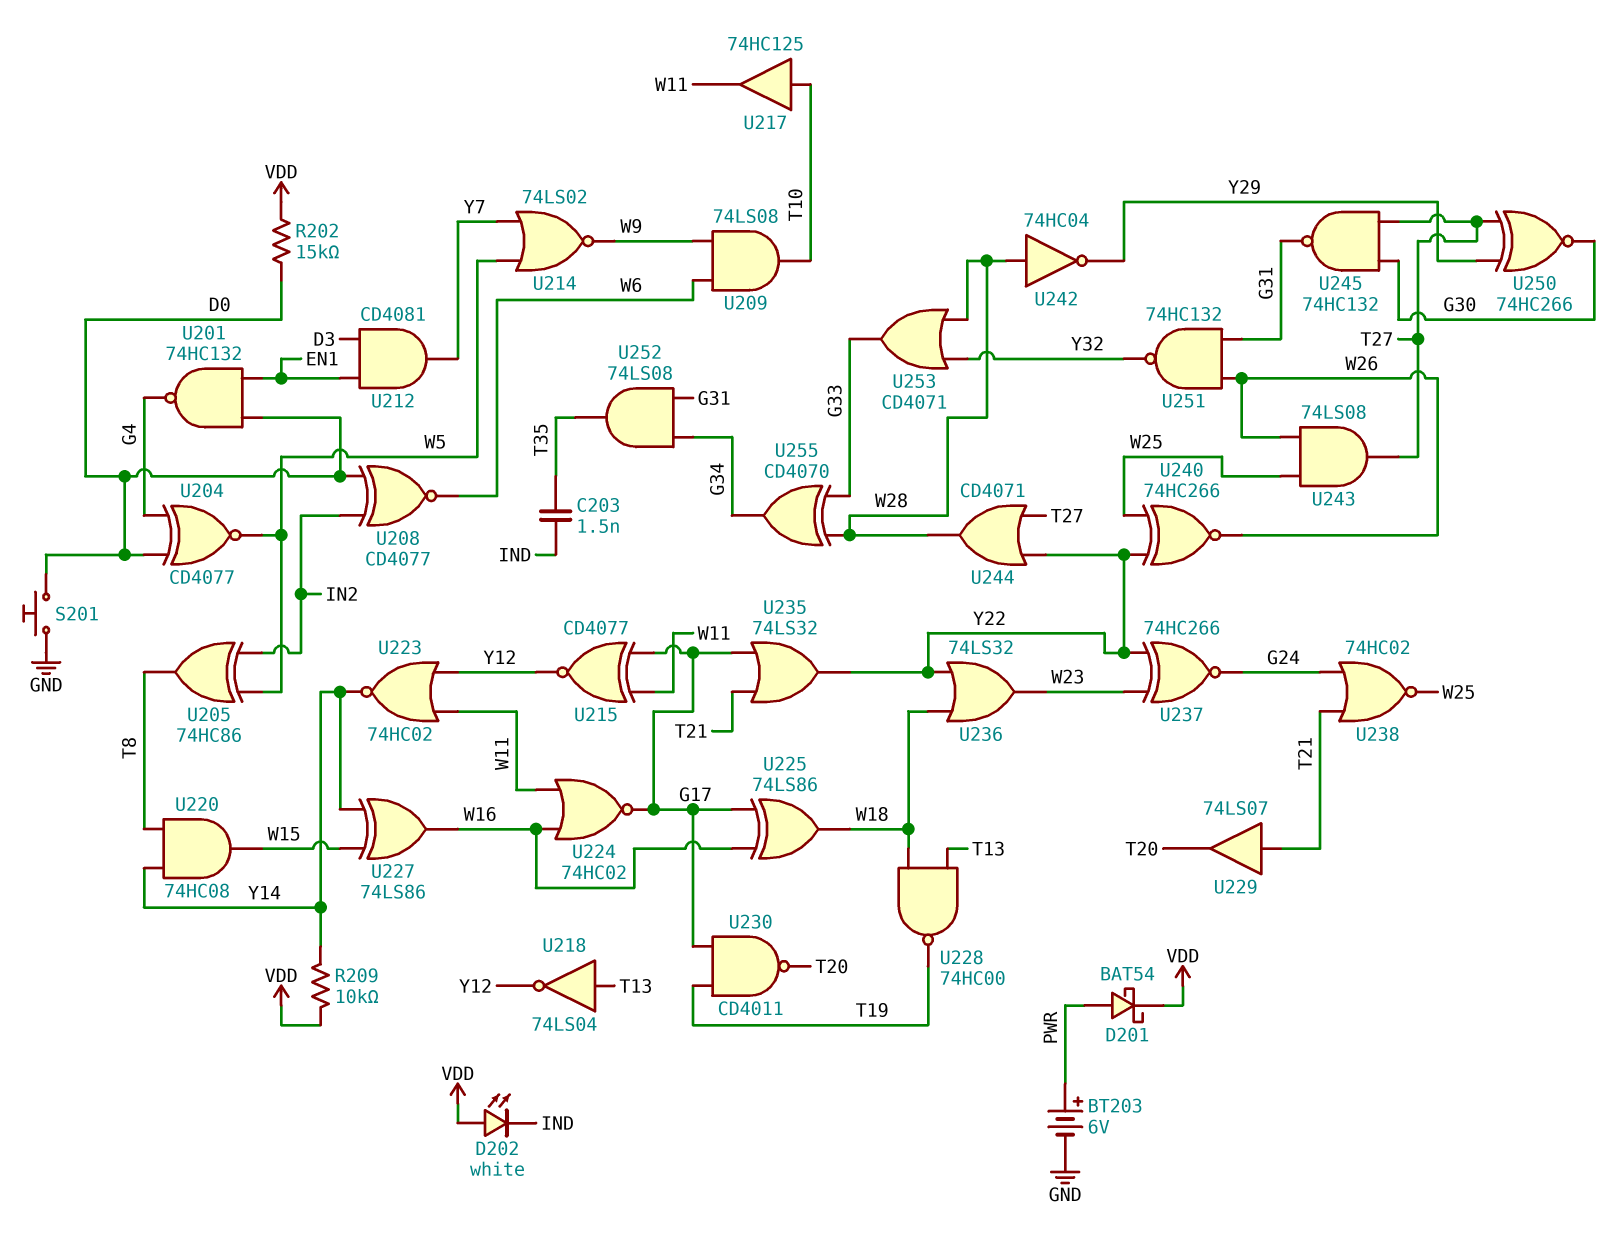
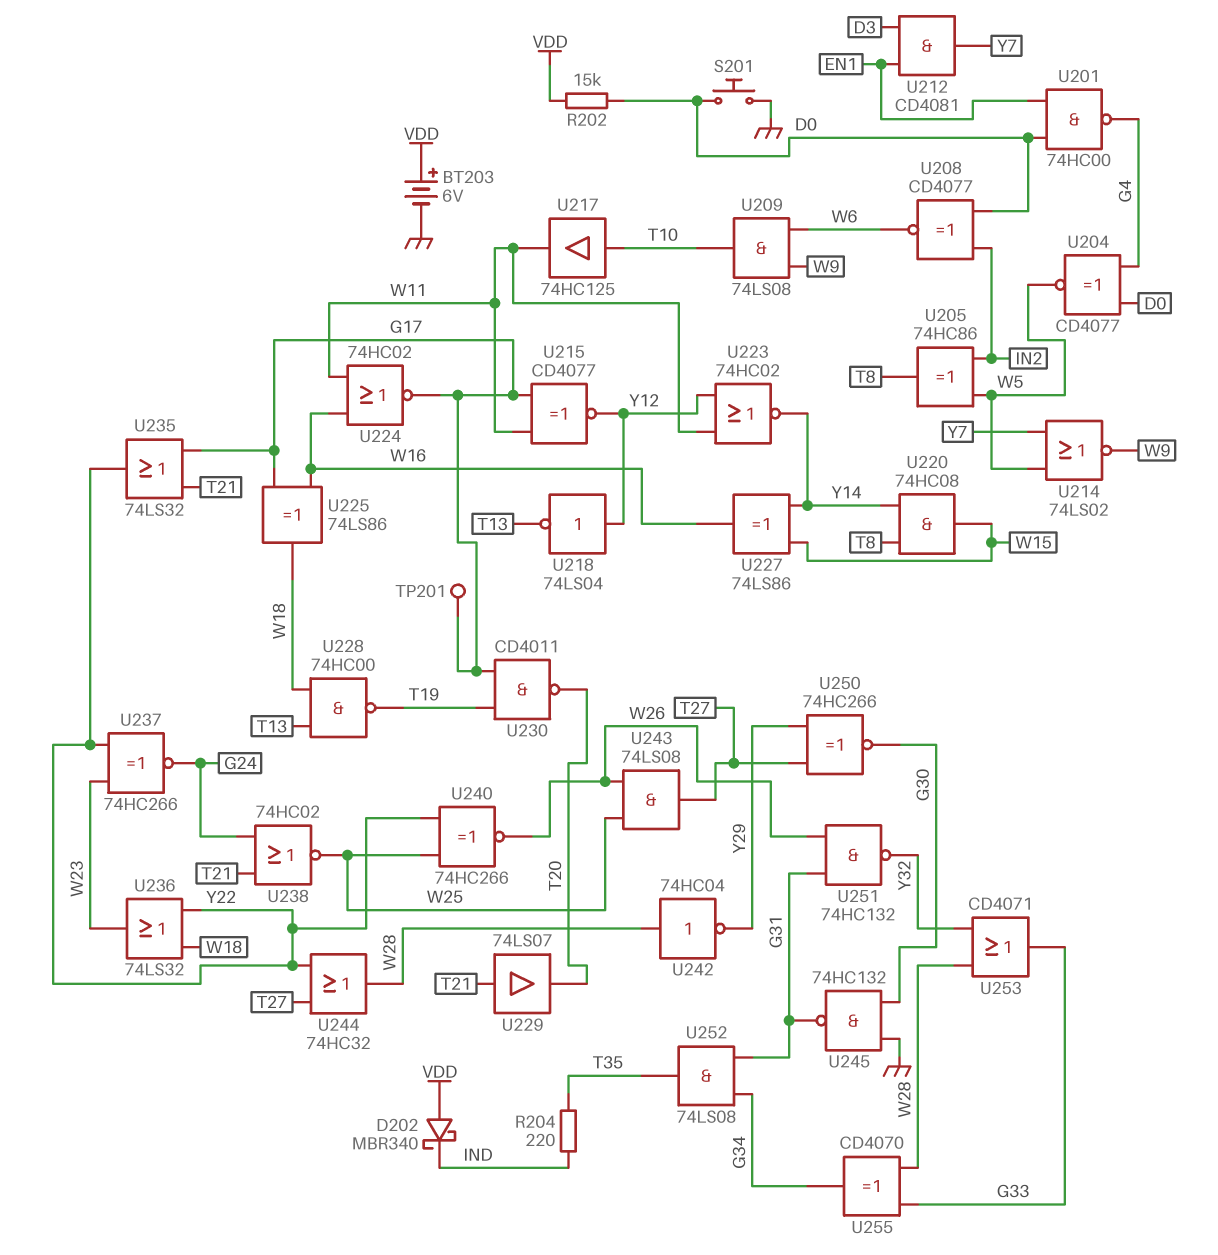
BT203: 6V (plus PWR, minus GND) -> 6V (plus VDD, minus GND)
C203: 1.5nF (IND, T35) -> none
D201: schottky BAT54 (A PWR, K VDD) -> none
D202: LED white (A VDD, K IND) -> schottky MBR340 (A VDD, K IND)
R204: none -> 220 (IND, T35)
R209: 10k (VDD, Y14) -> none
TP201: none -> test point (G17)
U201: NAND 74HC132 (in D0, in EN1, out G4) -> NAND 74HC00 (in D0, in EN1, out G4)
U218: NOT 74LS04 (in T13, out Y12) -> NOT 74LS04 (in Y12, out T13)
U244: OR CD4071 (in T27, in Y22, out W28) -> OR 74HC32 (in T27, in Y22, out W28)
U245: NAND 74HC132 (in G30, in T27, out G31) -> NAND 74HC132 (in G30, in GND, out G31)

